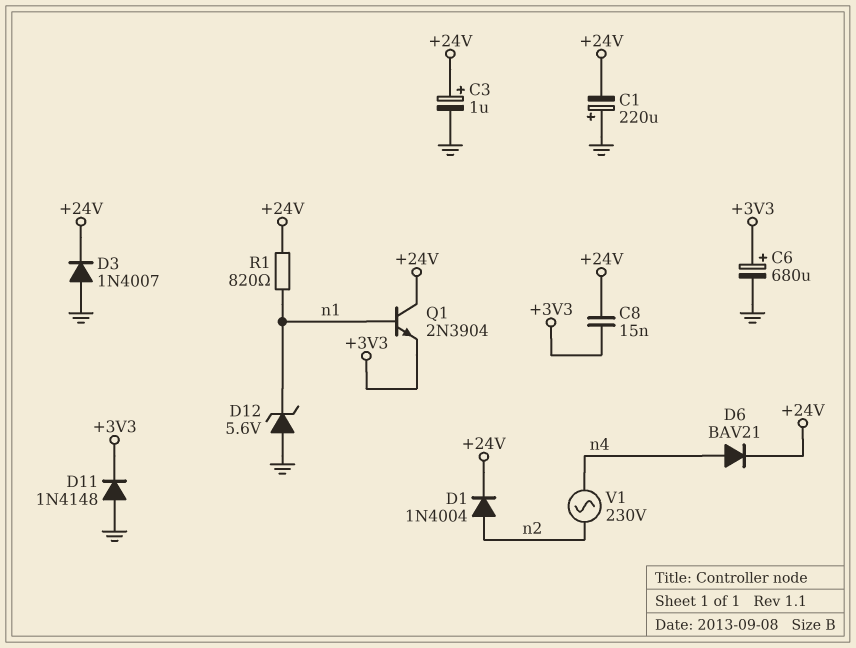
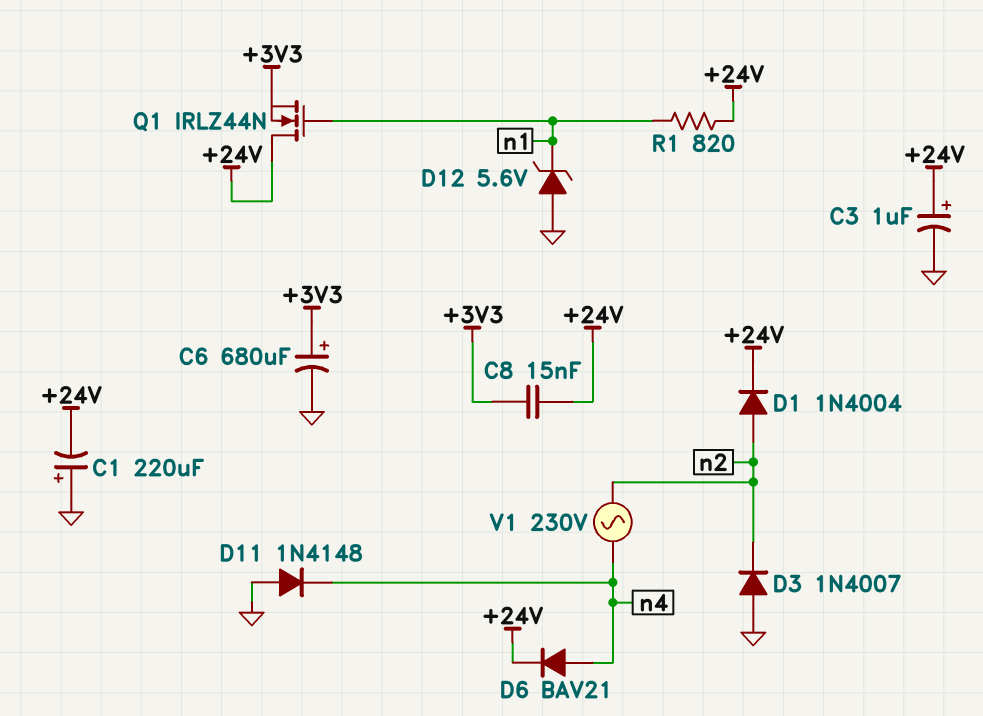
D3: diode 1N4007 (A GND, K +24V) -> diode 1N4007 (A GND, K n2)
D11: diode 1N4148 (A GND, K +3V3) -> diode 1N4148 (A GND, K n4)
Q1: NPN 2N3904 (B n1, C +24V, E +3V3) -> NMOS IRLZ44N (G n1, D +24V, S +3V3)

